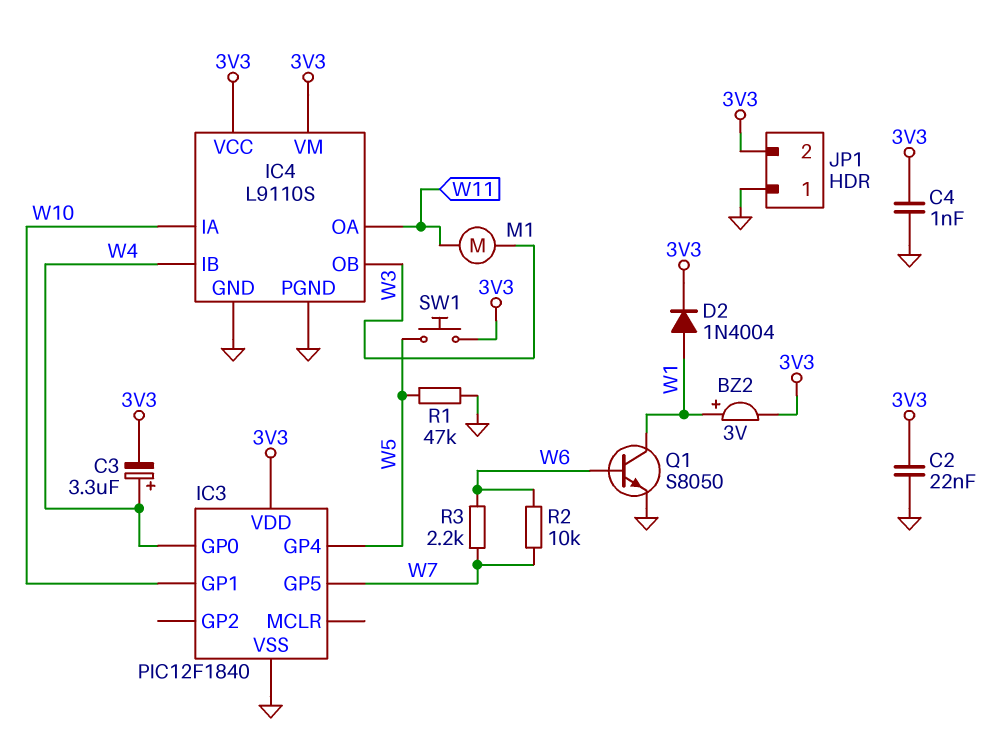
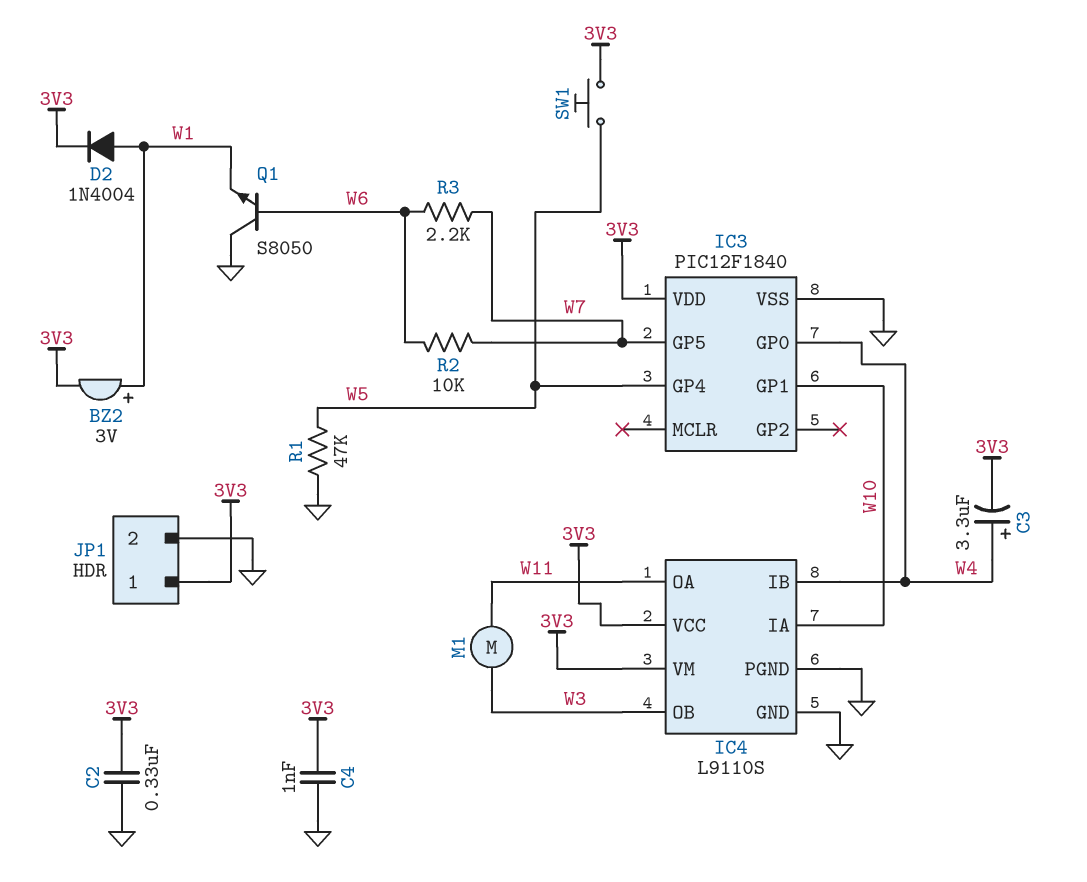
C2: 22nF (3V3, GND) -> 330nF (3V3, GND)
JP1 pin 1: GND -> 3V3
JP1 pin 2: 3V3 -> GND
Q1: NPN S8050 (B W6, C W1, E GND) -> NPN S8050 (B W6, C GND, E W1)

